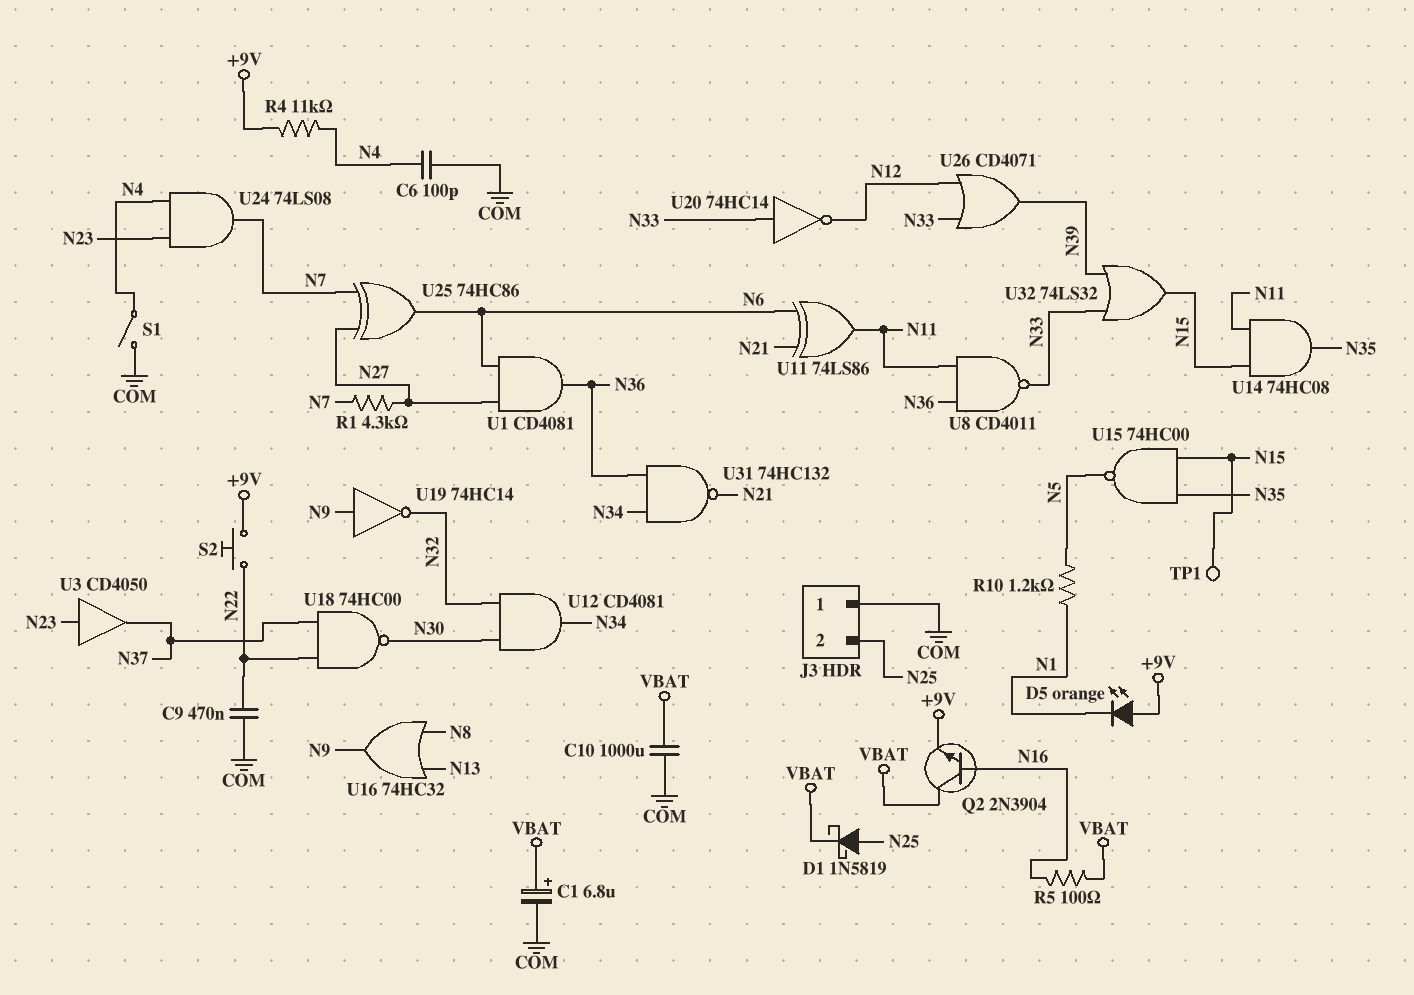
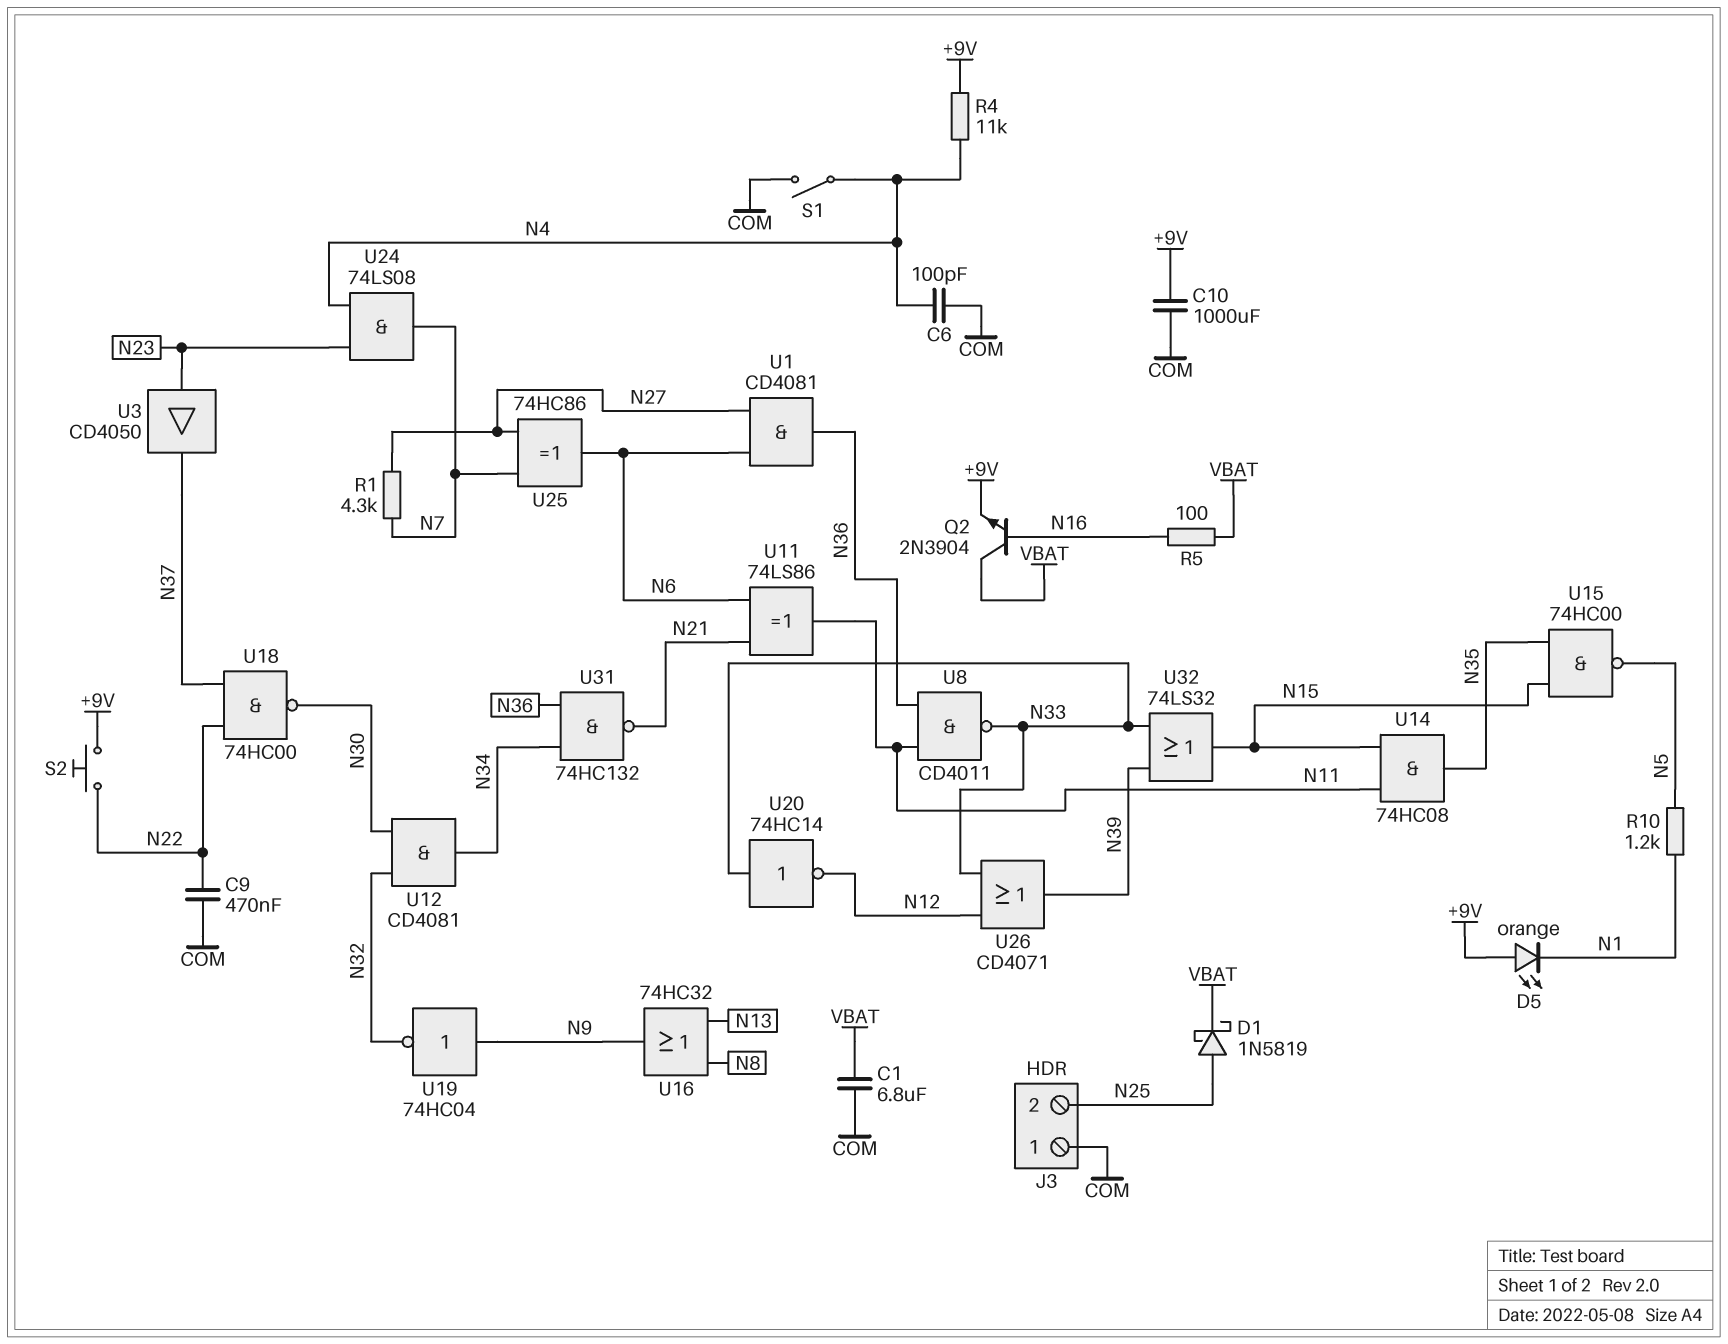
C1: 6.8uF (plus VBAT, minus COM) -> 6.8uF (COM, VBAT)
C10: 1000uF (COM, VBAT) -> 1000uF (+9V, COM)
TP1: test point (N15) -> none
U19: NOT 74HC14 (in N9, out N32) -> NOT 74HC04 (in N9, out N32)

